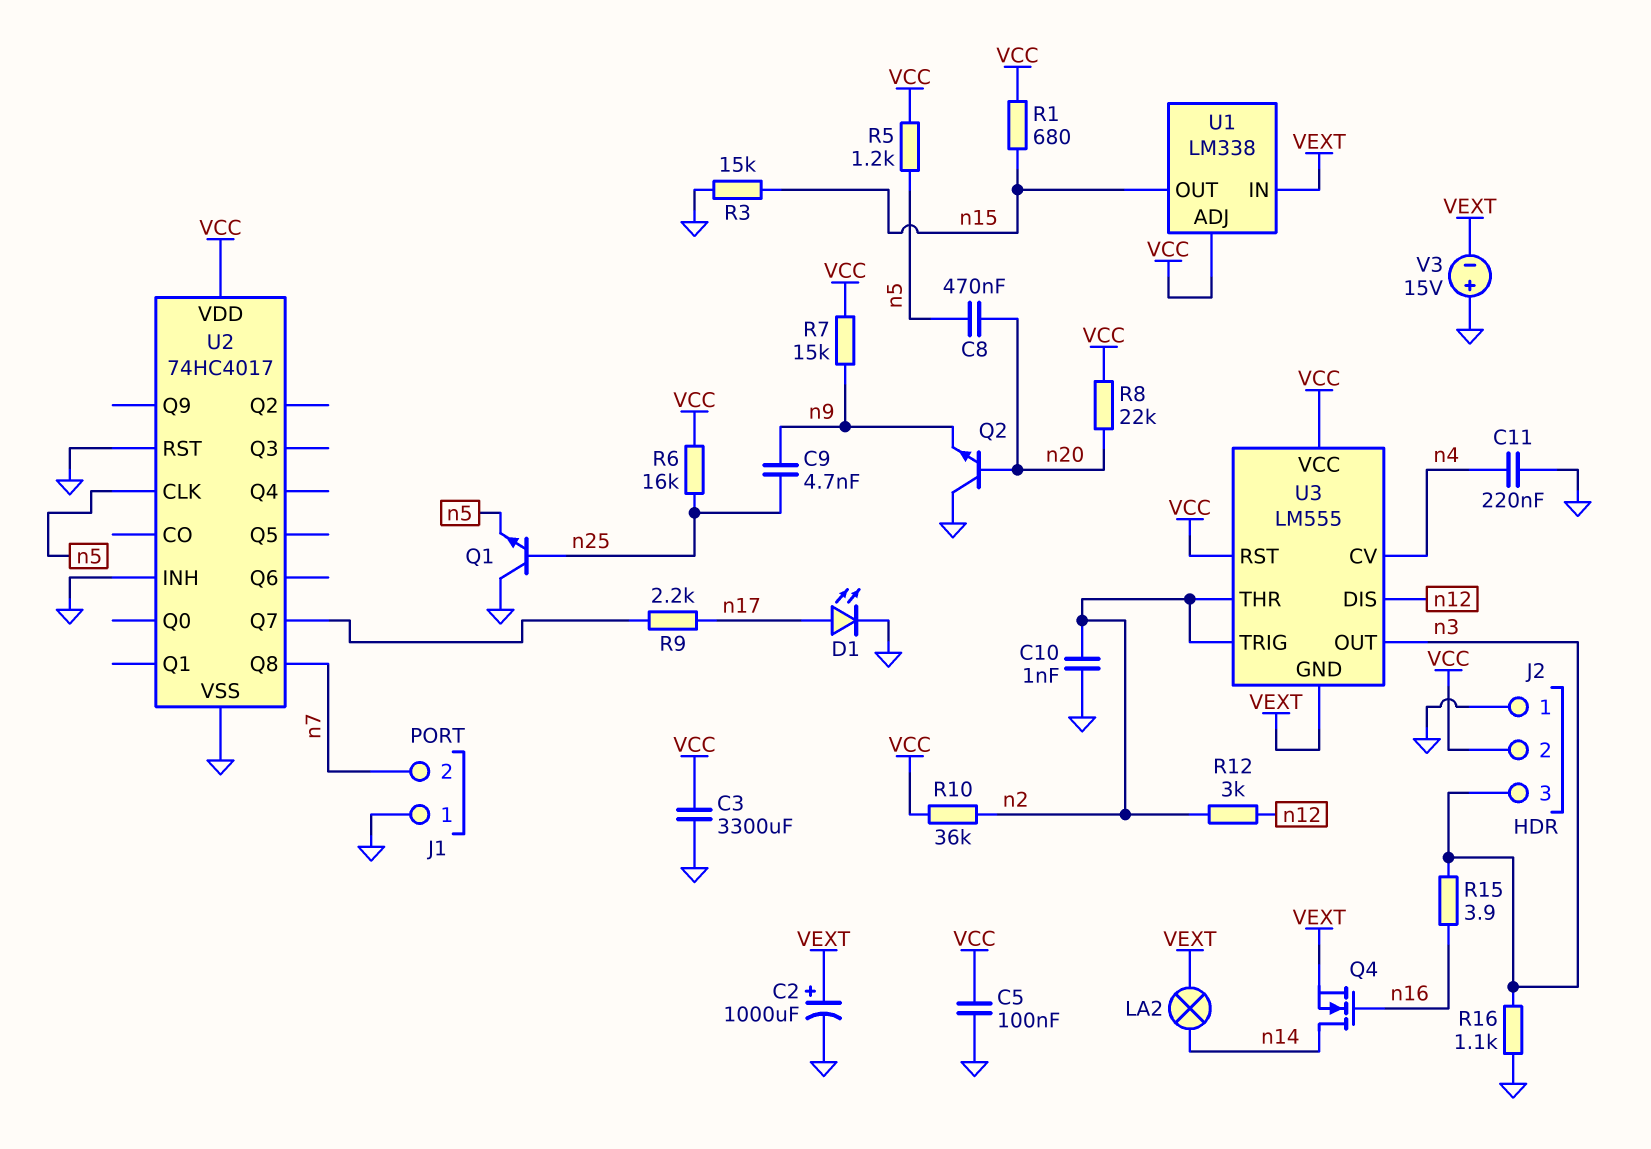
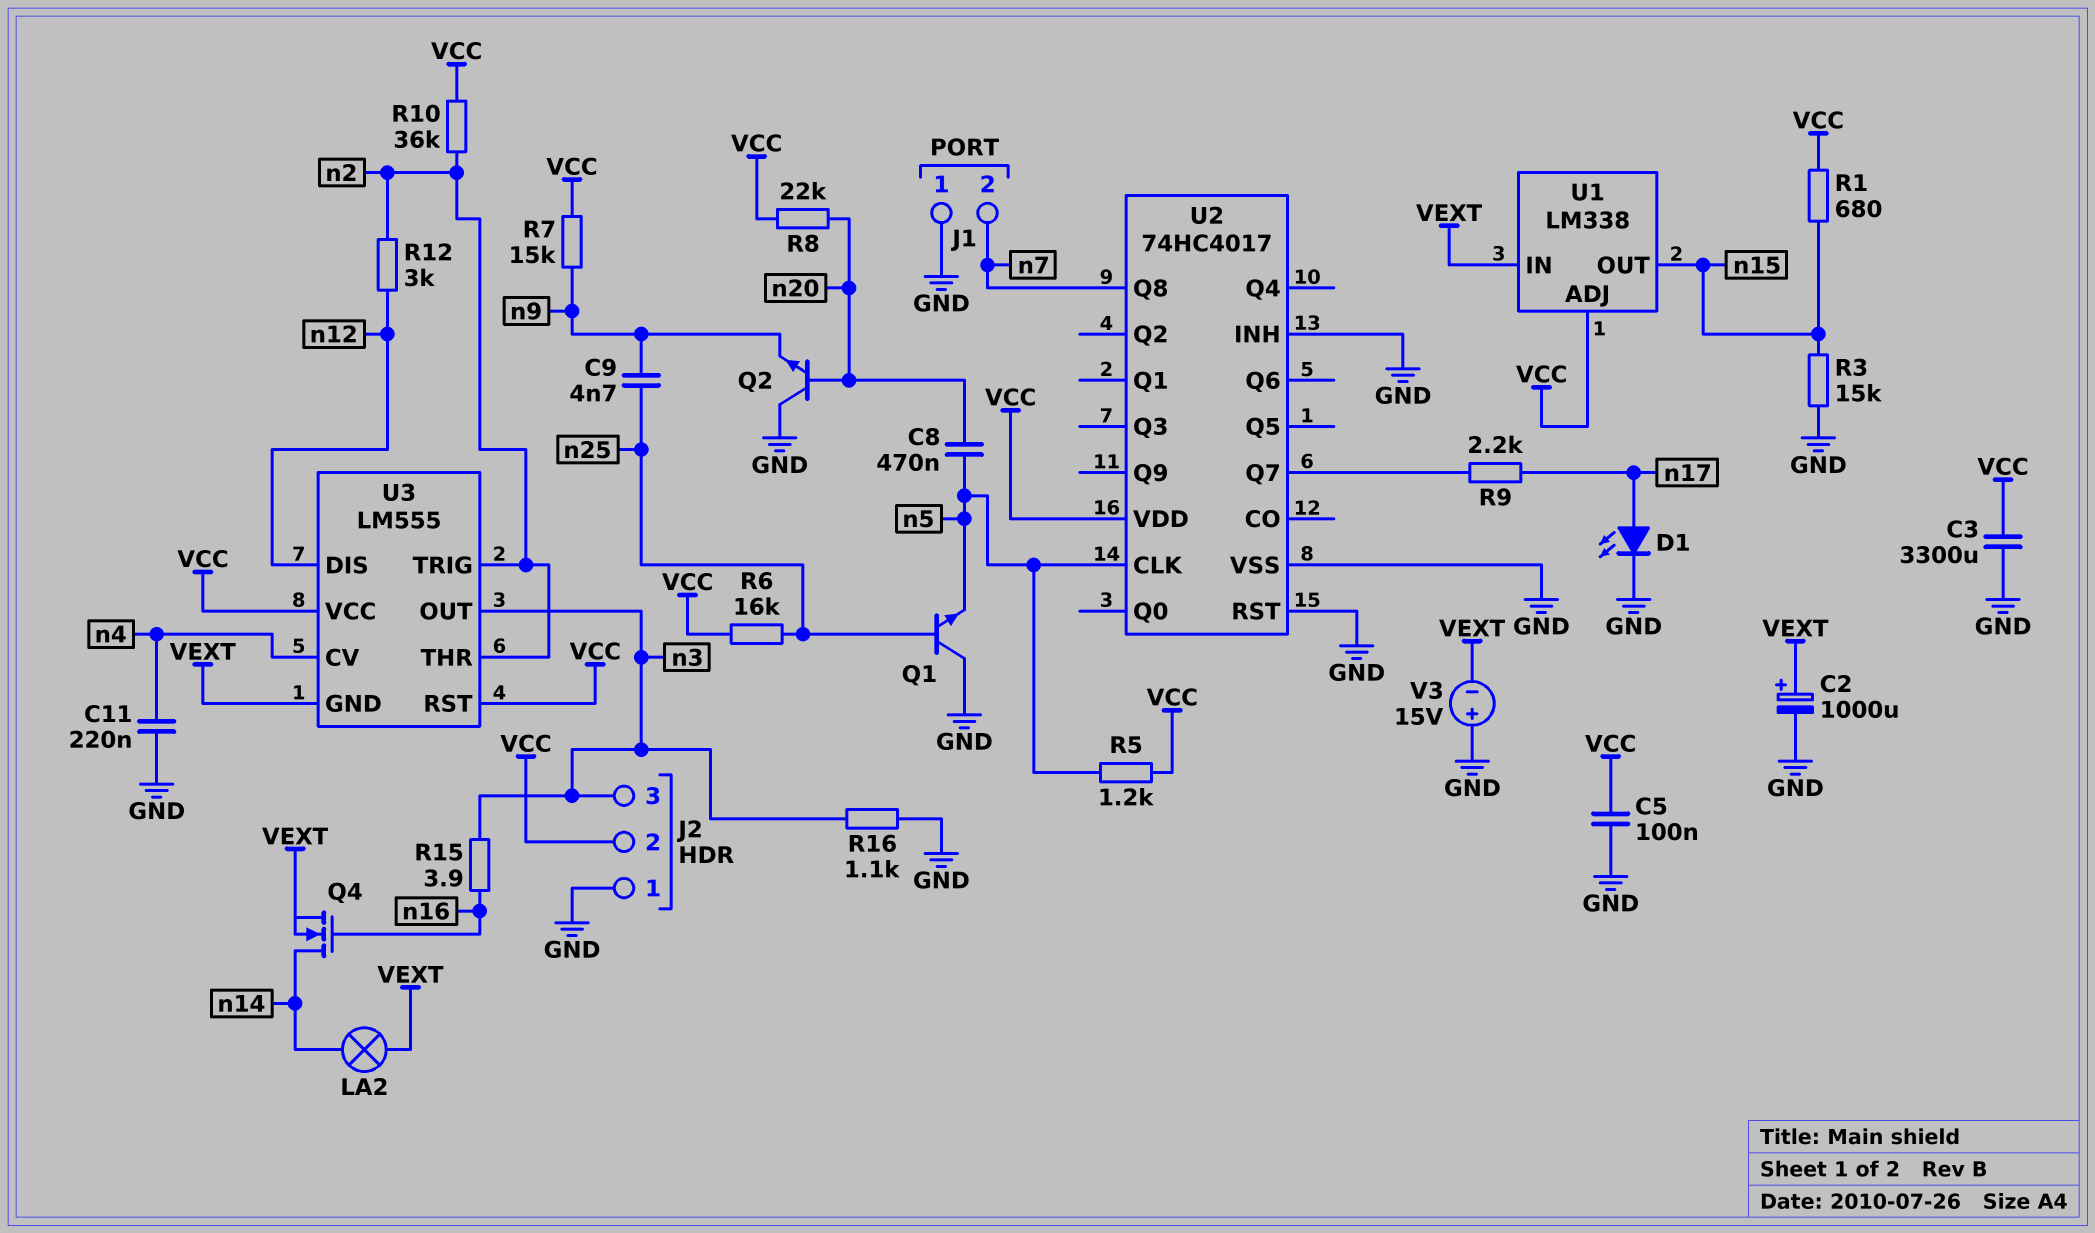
C10: 1nF (GND, n2) -> none

